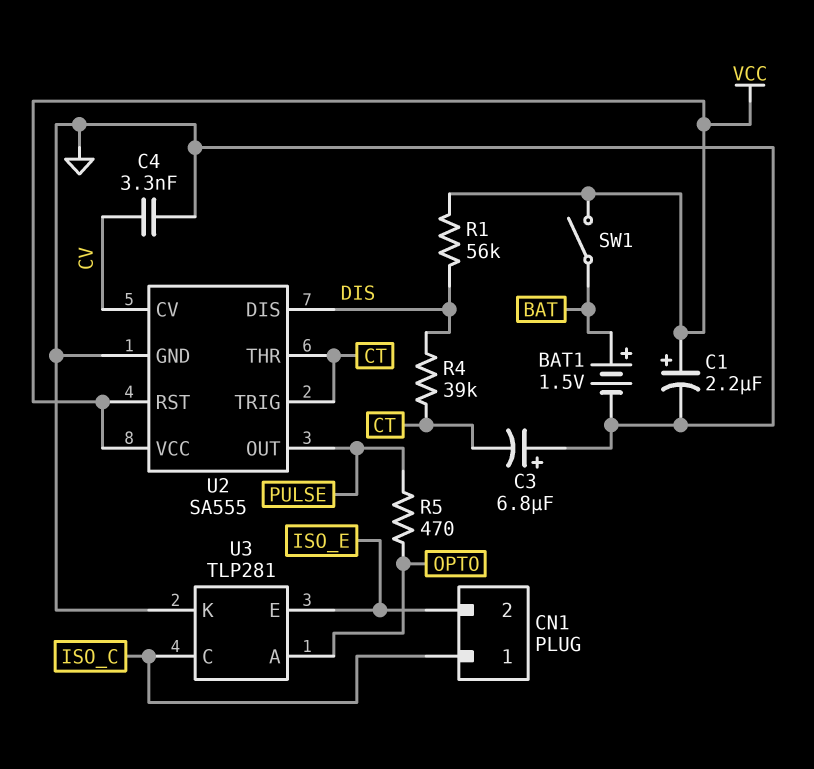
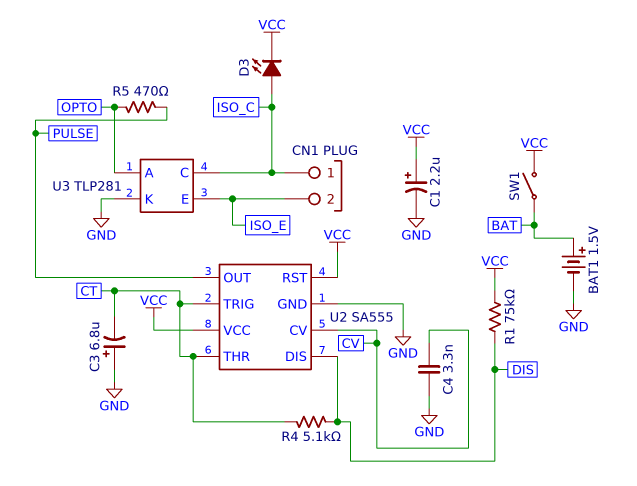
D3: none -> LED (A ISO_C, K VCC)
R1: 56k (DIS, VCC) -> 75k (DIS, VCC)
R4: 39k (CT, DIS) -> 5.1k (CT, DIS)

